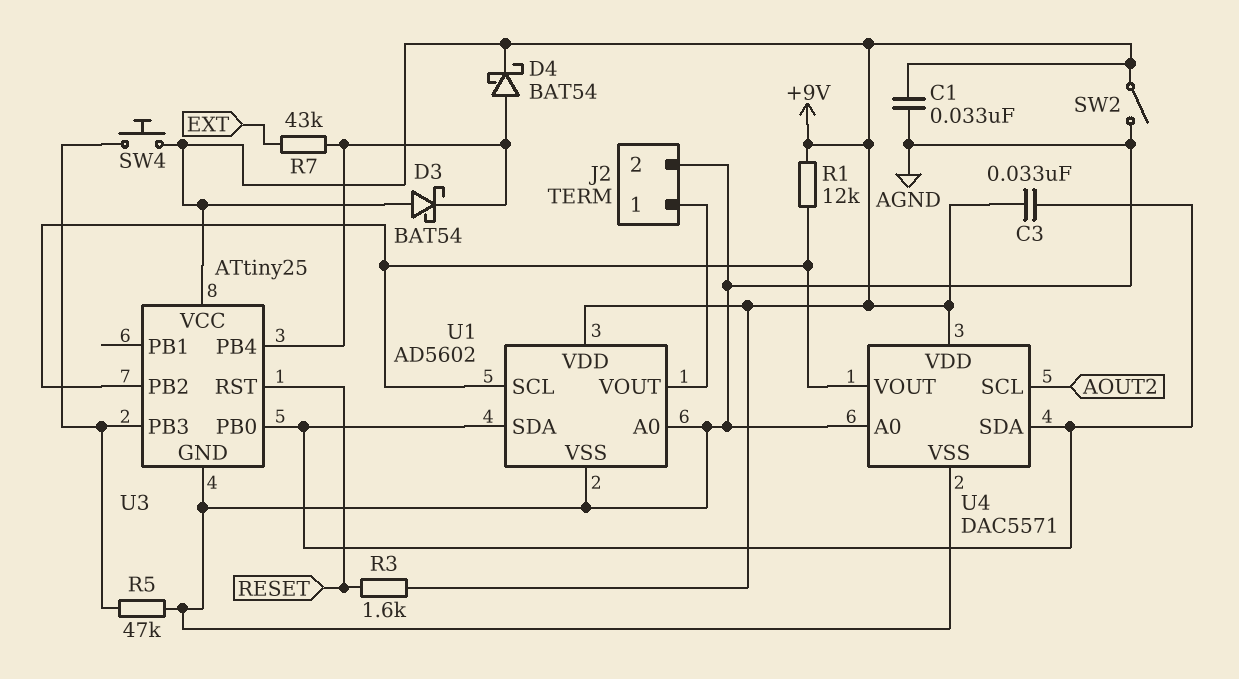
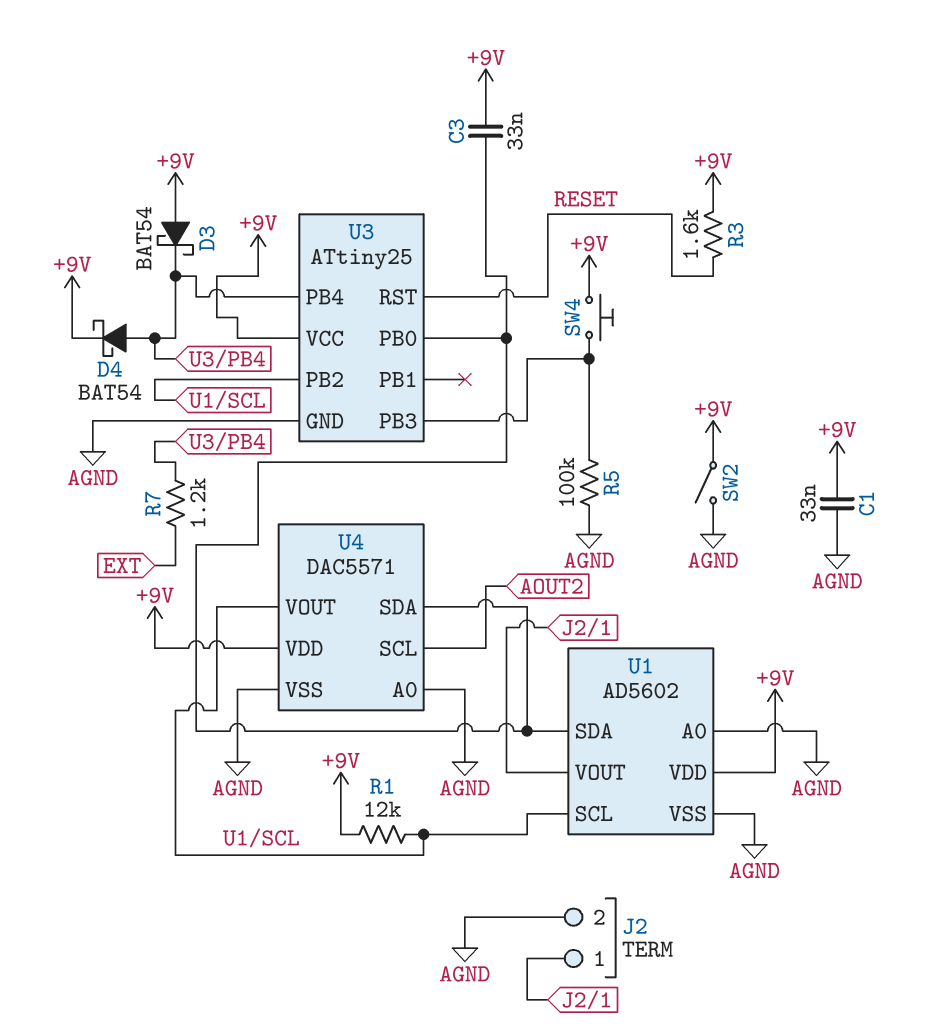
R5: 47k (AGND, U3/PB3) -> 100k (AGND, U3/PB3)
R7: 43k (EXT, U3/PB4) -> 1.2k (EXT, U3/PB4)

